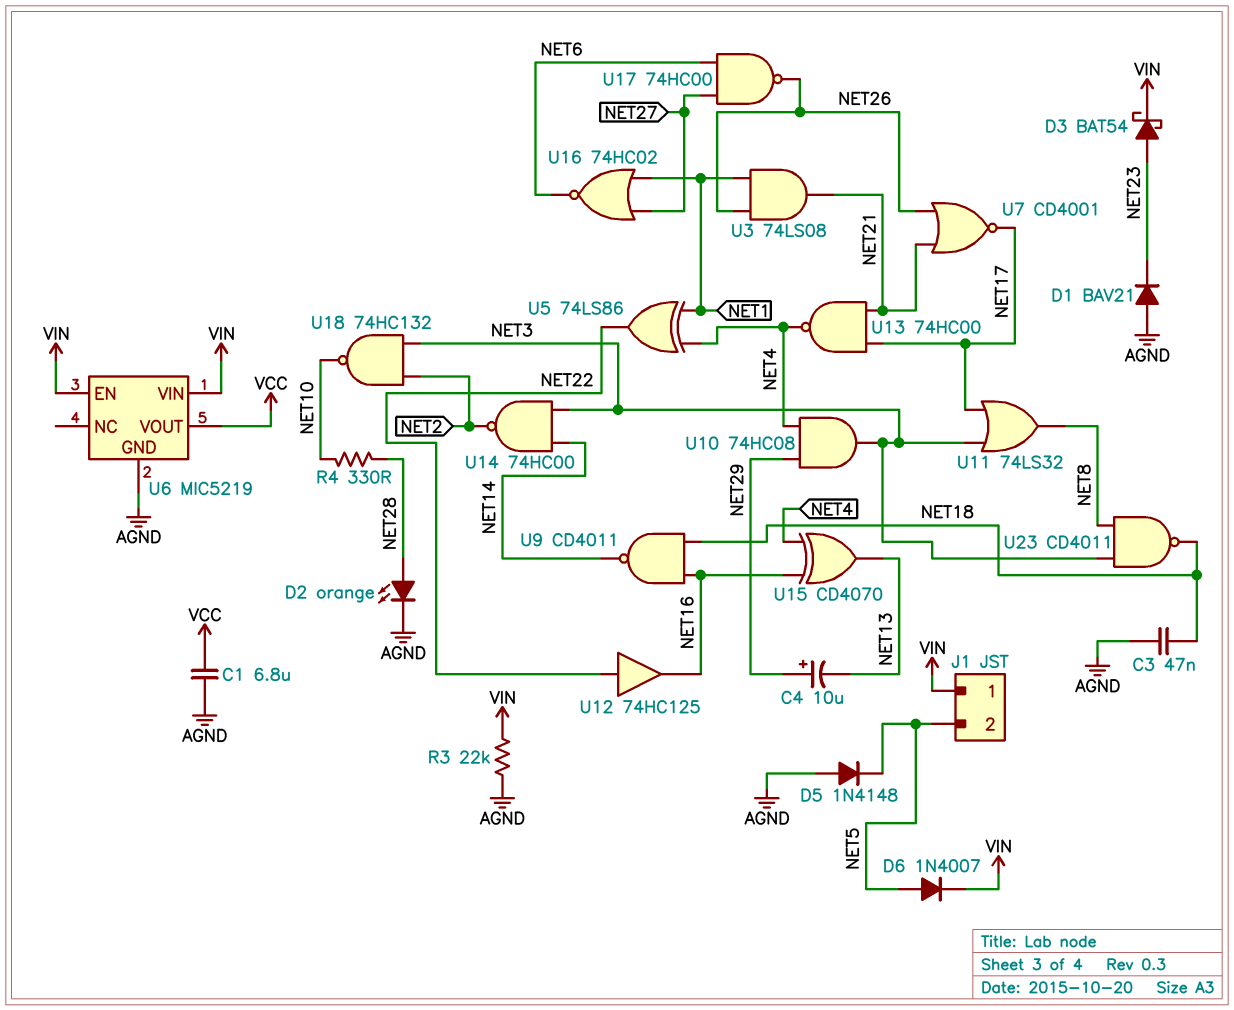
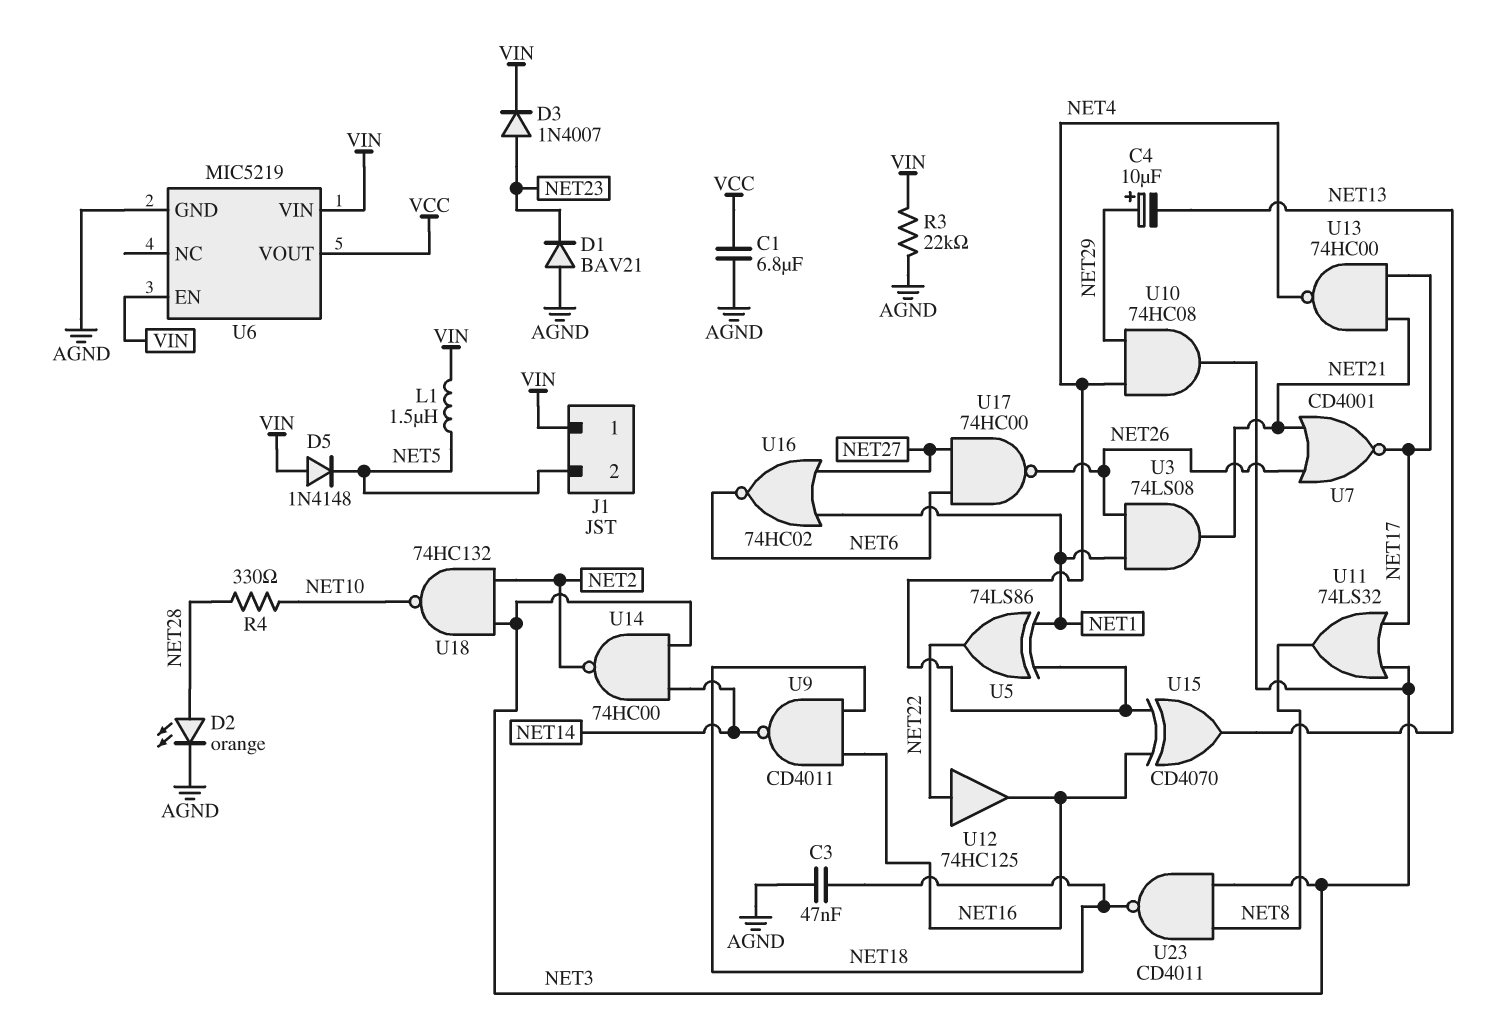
D3: schottky BAT54 (A NET23, K VIN) -> diode 1N4007 (A NET23, K VIN)
D5: diode 1N4148 (A AGND, K NET5) -> diode 1N4148 (A VIN, K NET5)
D6: diode 1N4007 (A NET5, K VIN) -> none
L1: none -> 1.5uH (NET5, VIN)

